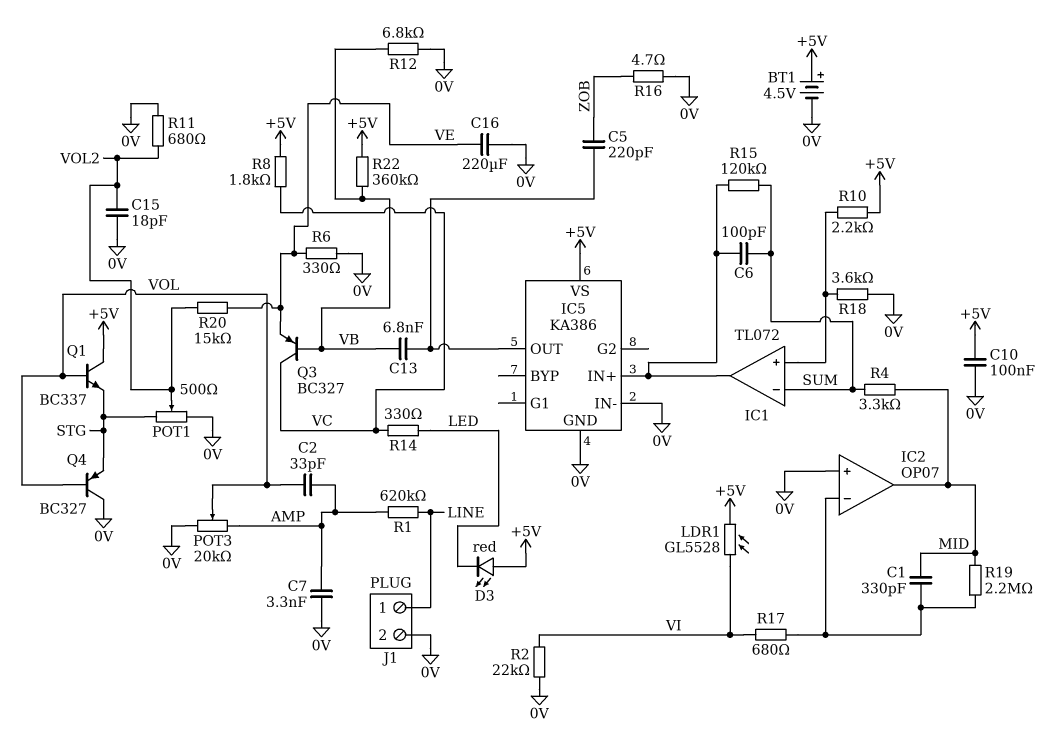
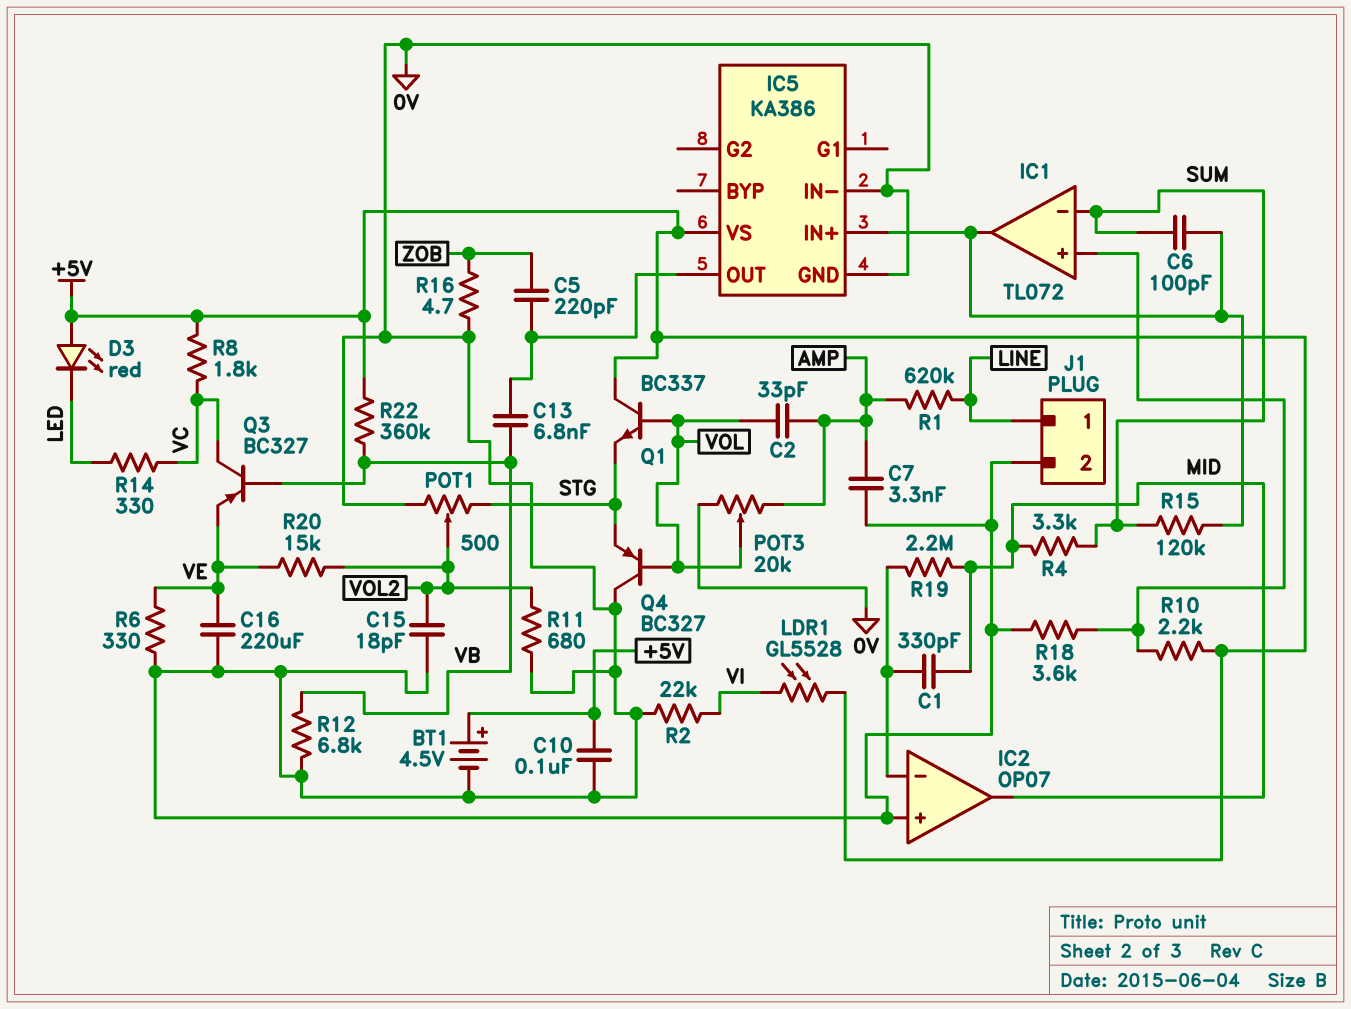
R17: 680 (IC2/in-, VI) -> none

